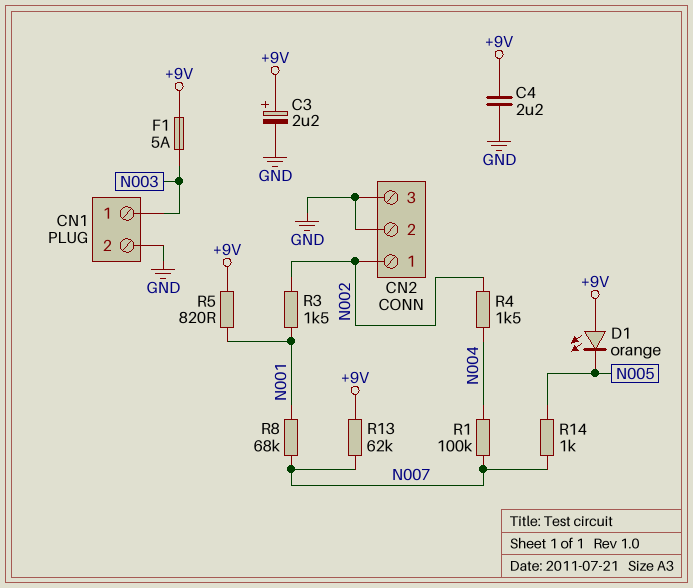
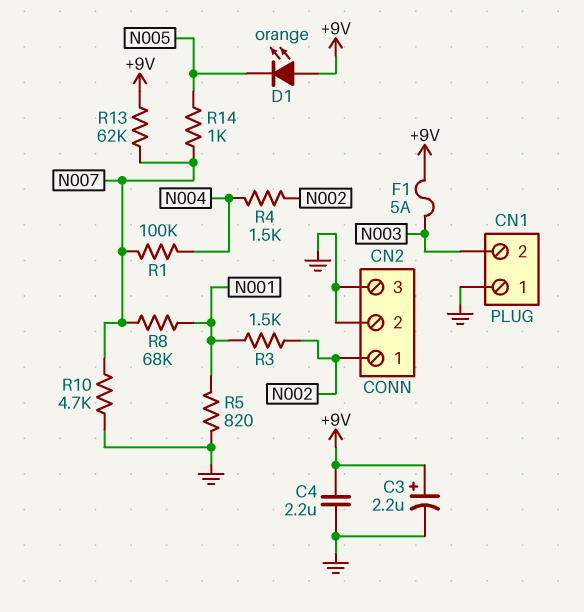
CN1 pin 1: N003 -> GND
CN1 pin 2: GND -> N003
R5: 820 (+9V, N001) -> 820 (GND, N001)
R10: none -> 4.7k (GND, N007)

